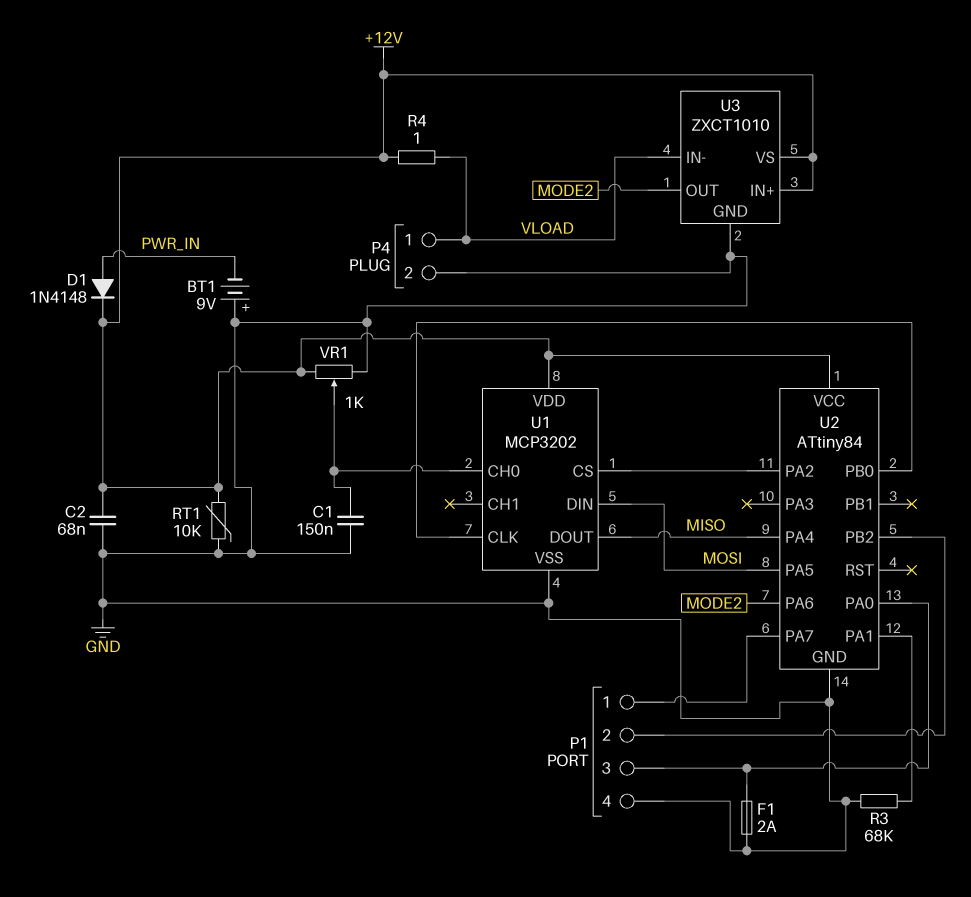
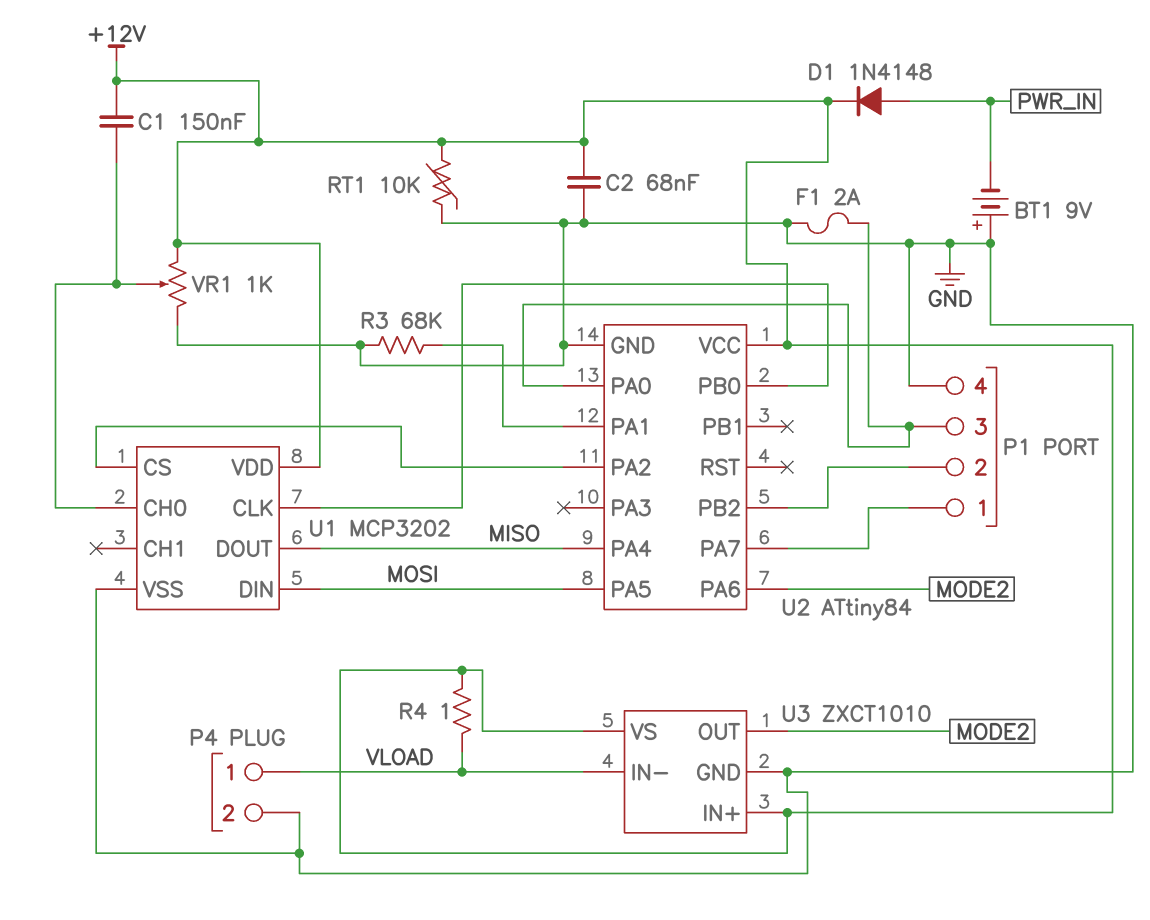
C1: 150nF (GND, U1/CH0) -> 150nF (+12V, U1/CH0)

